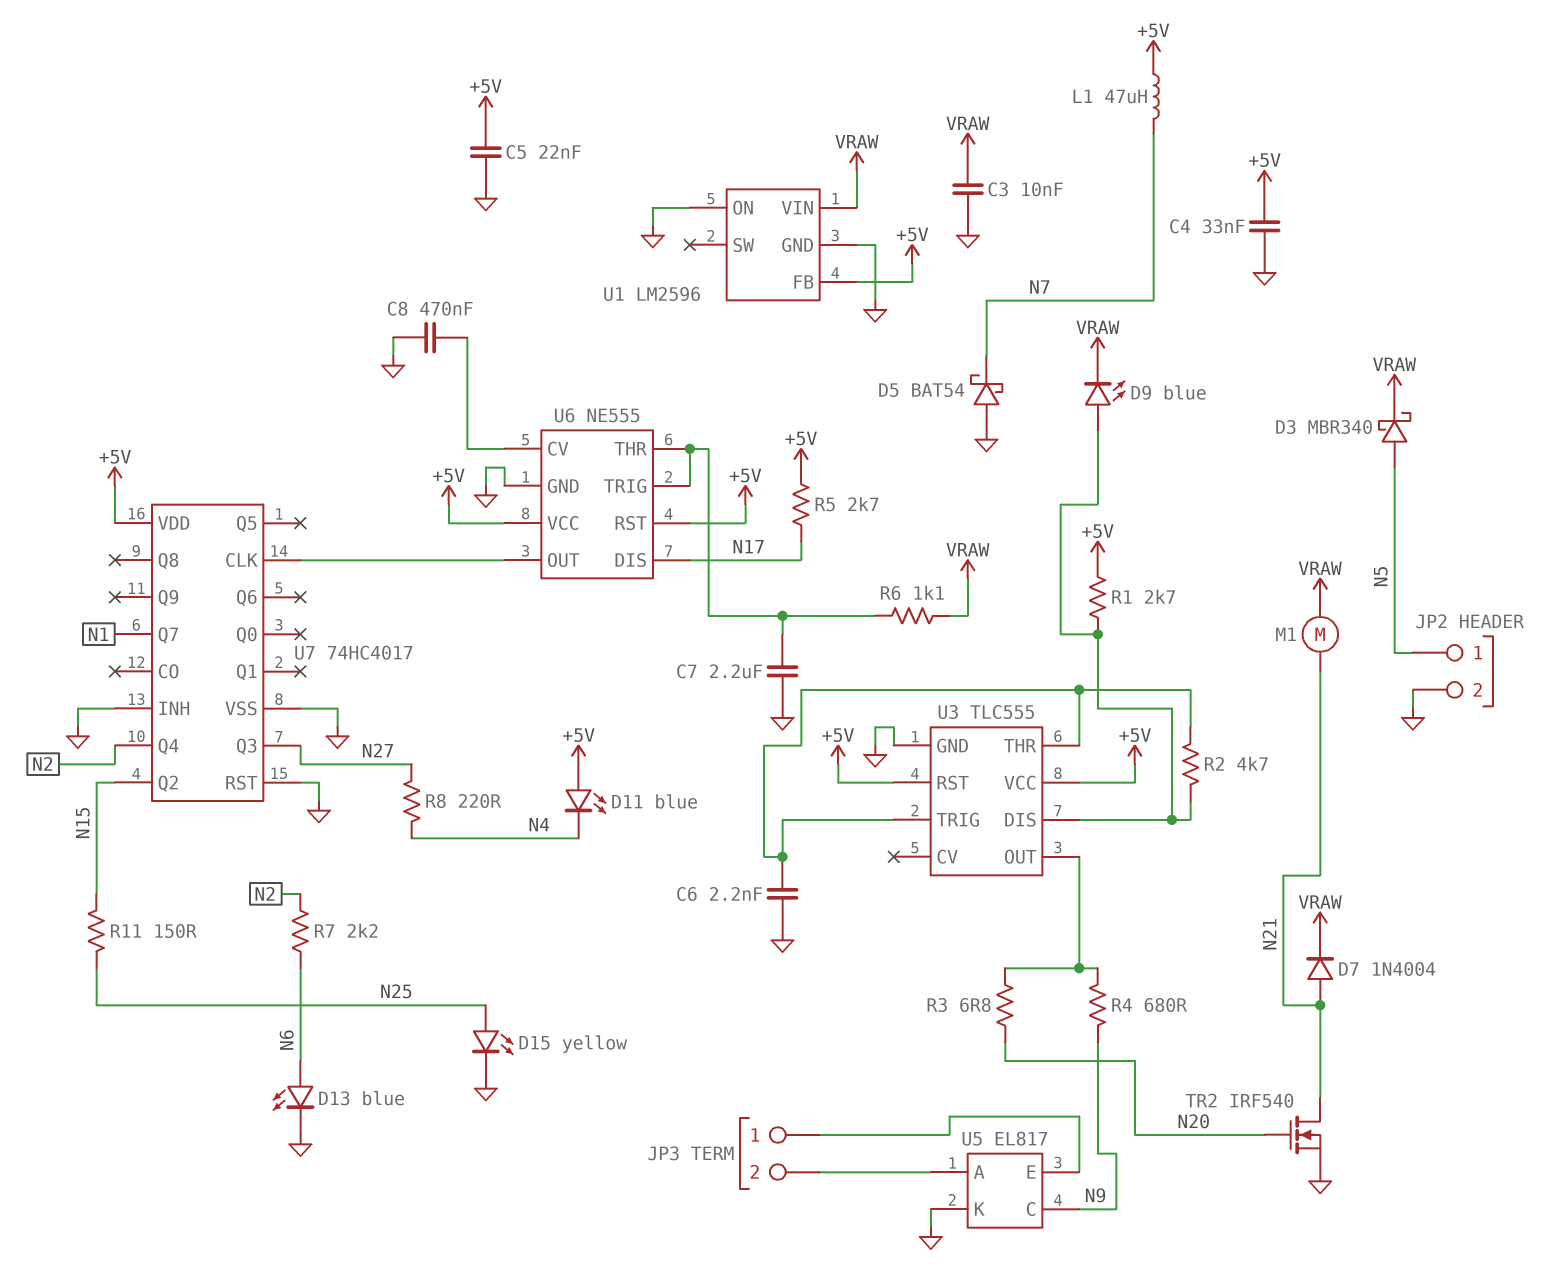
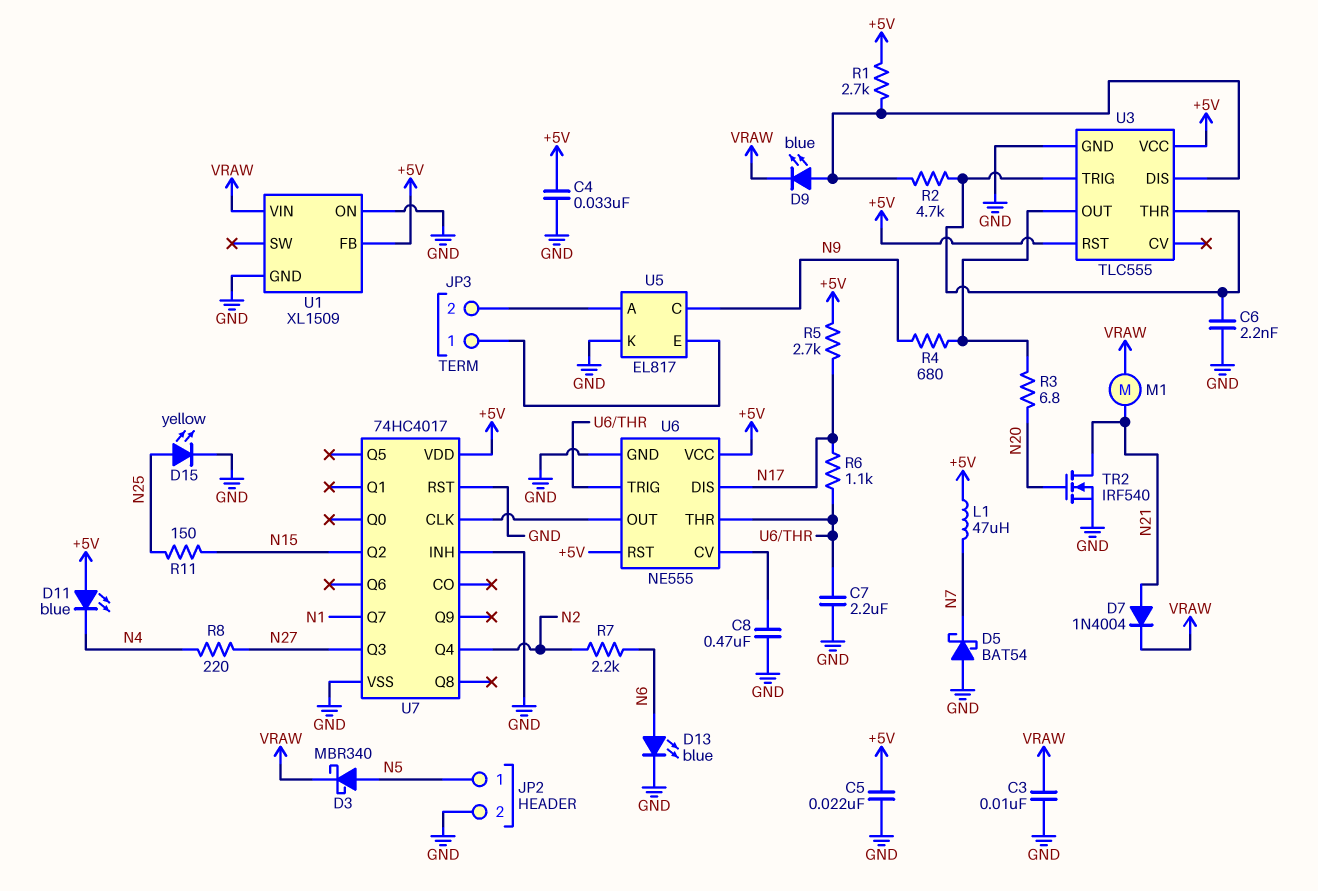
R6: 1.1k (U6/THR, VRAW) -> 1.1k (N17, U6/THR)
U1: LM2596 -> XL1509

